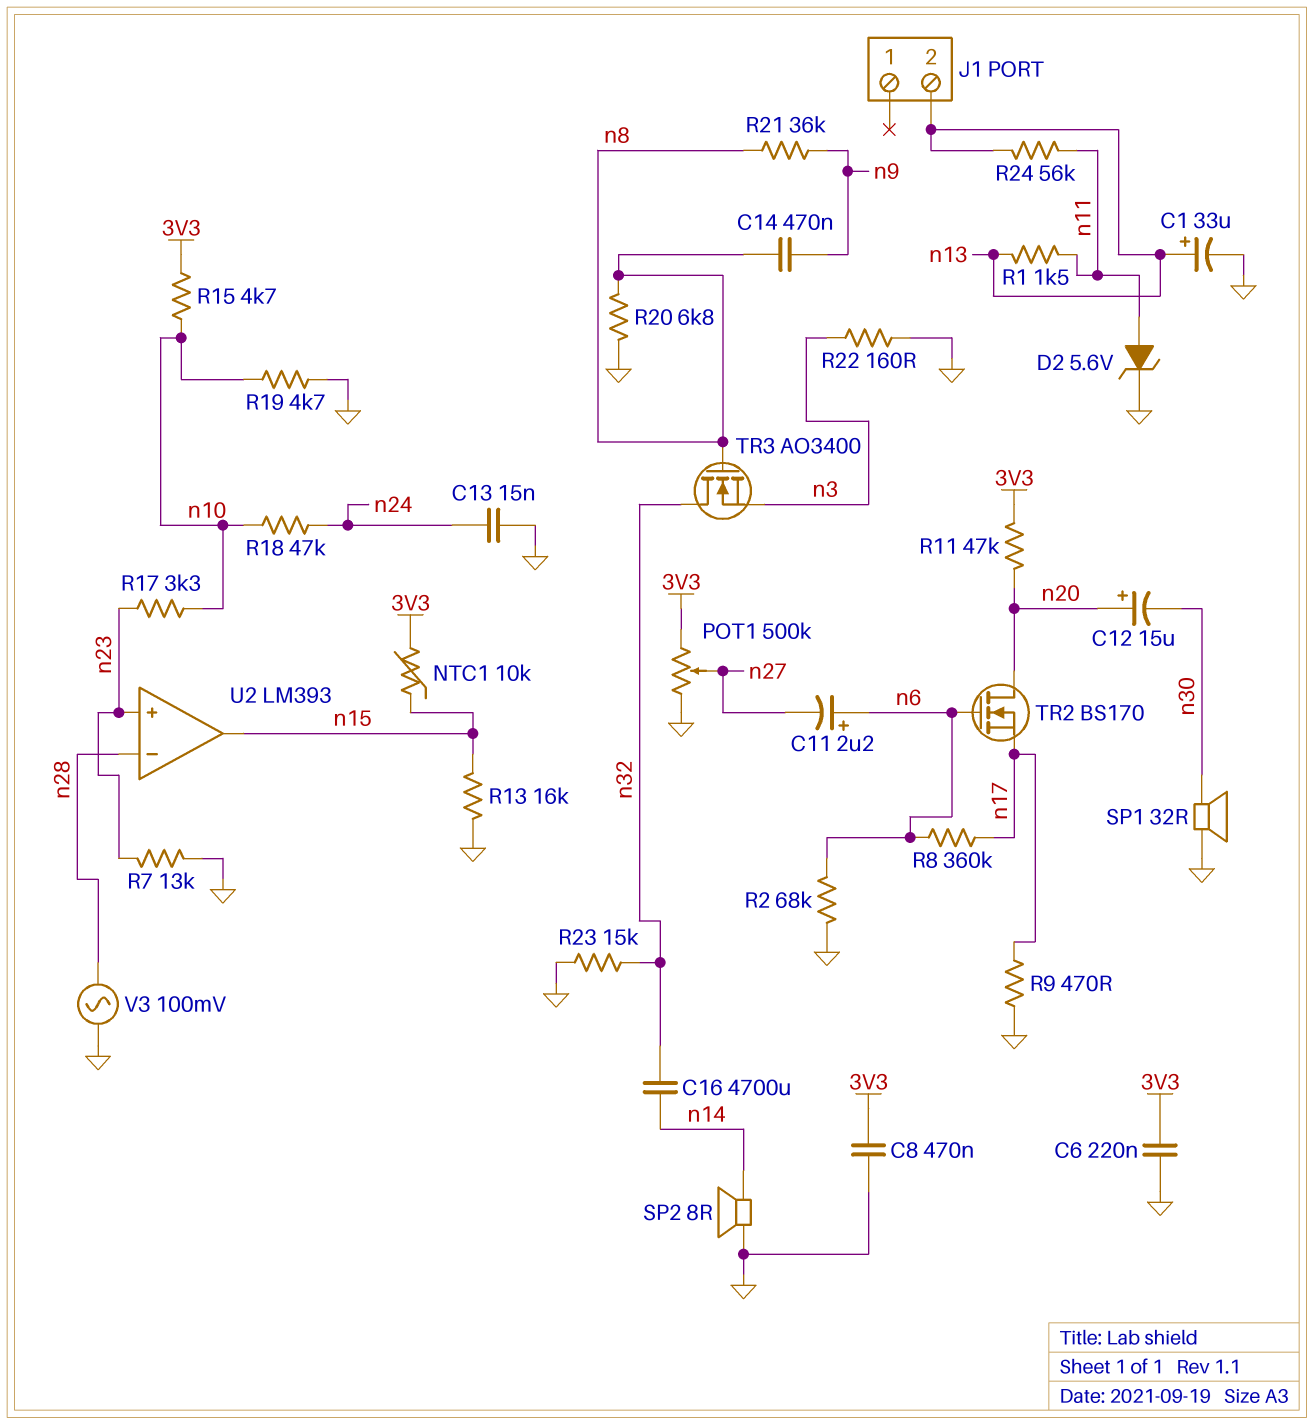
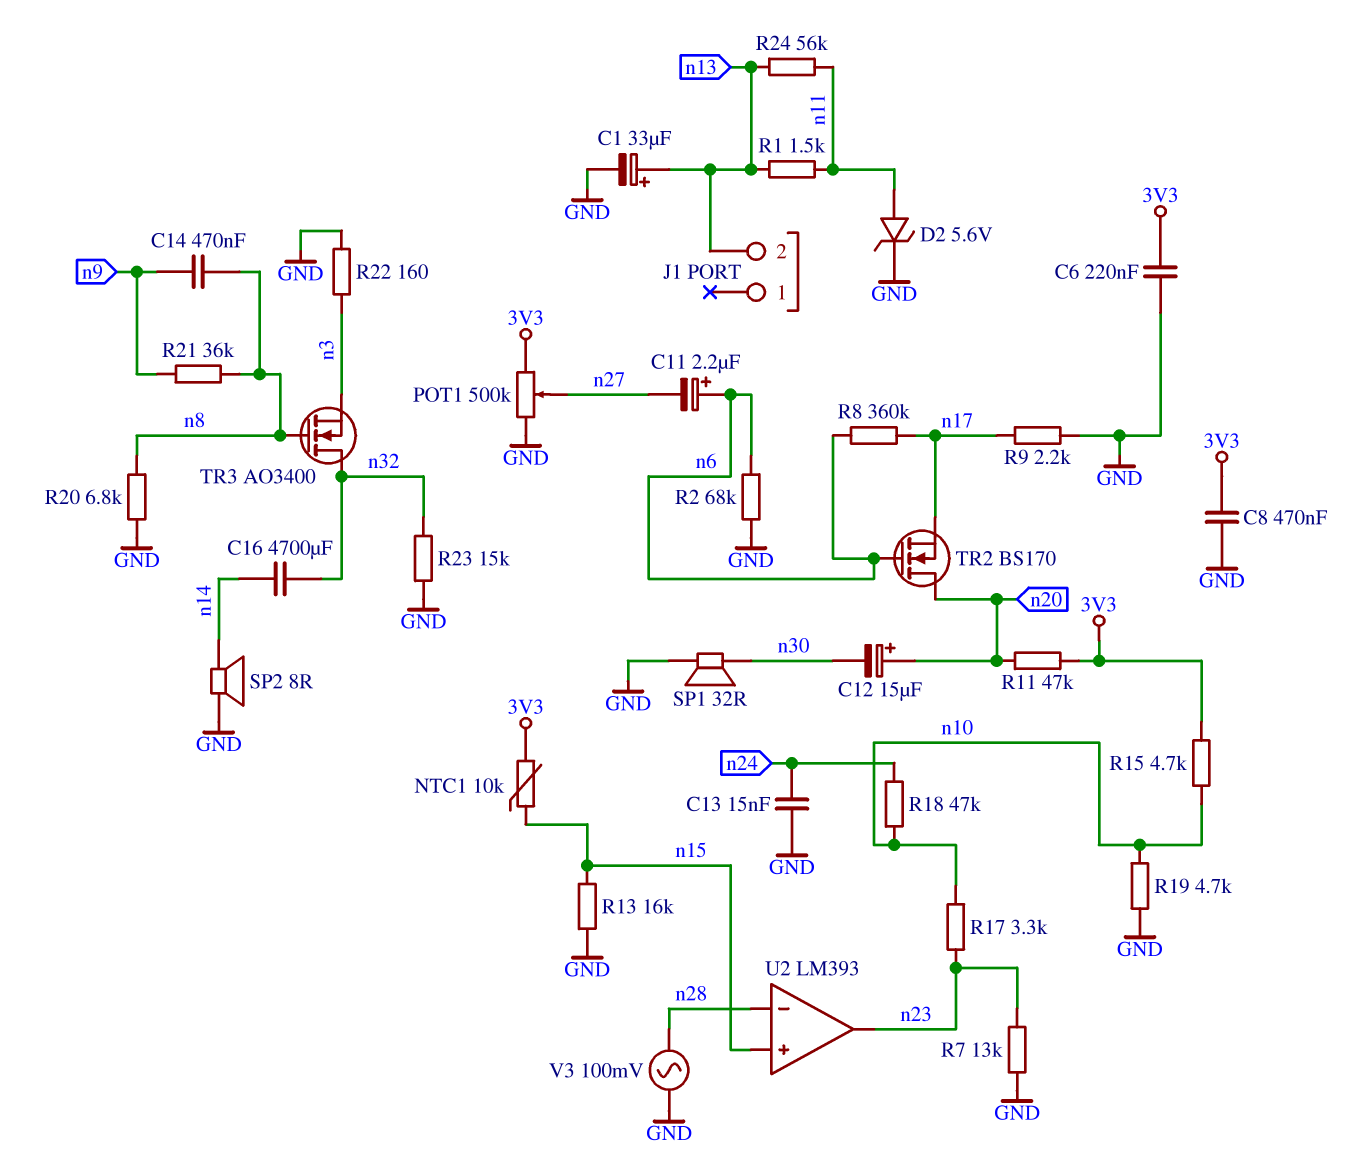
R9: 470 (GND, n17) -> 2.2k (GND, n17)
U2 pin in+: n23 -> n15
U2 pin out: n15 -> n23

